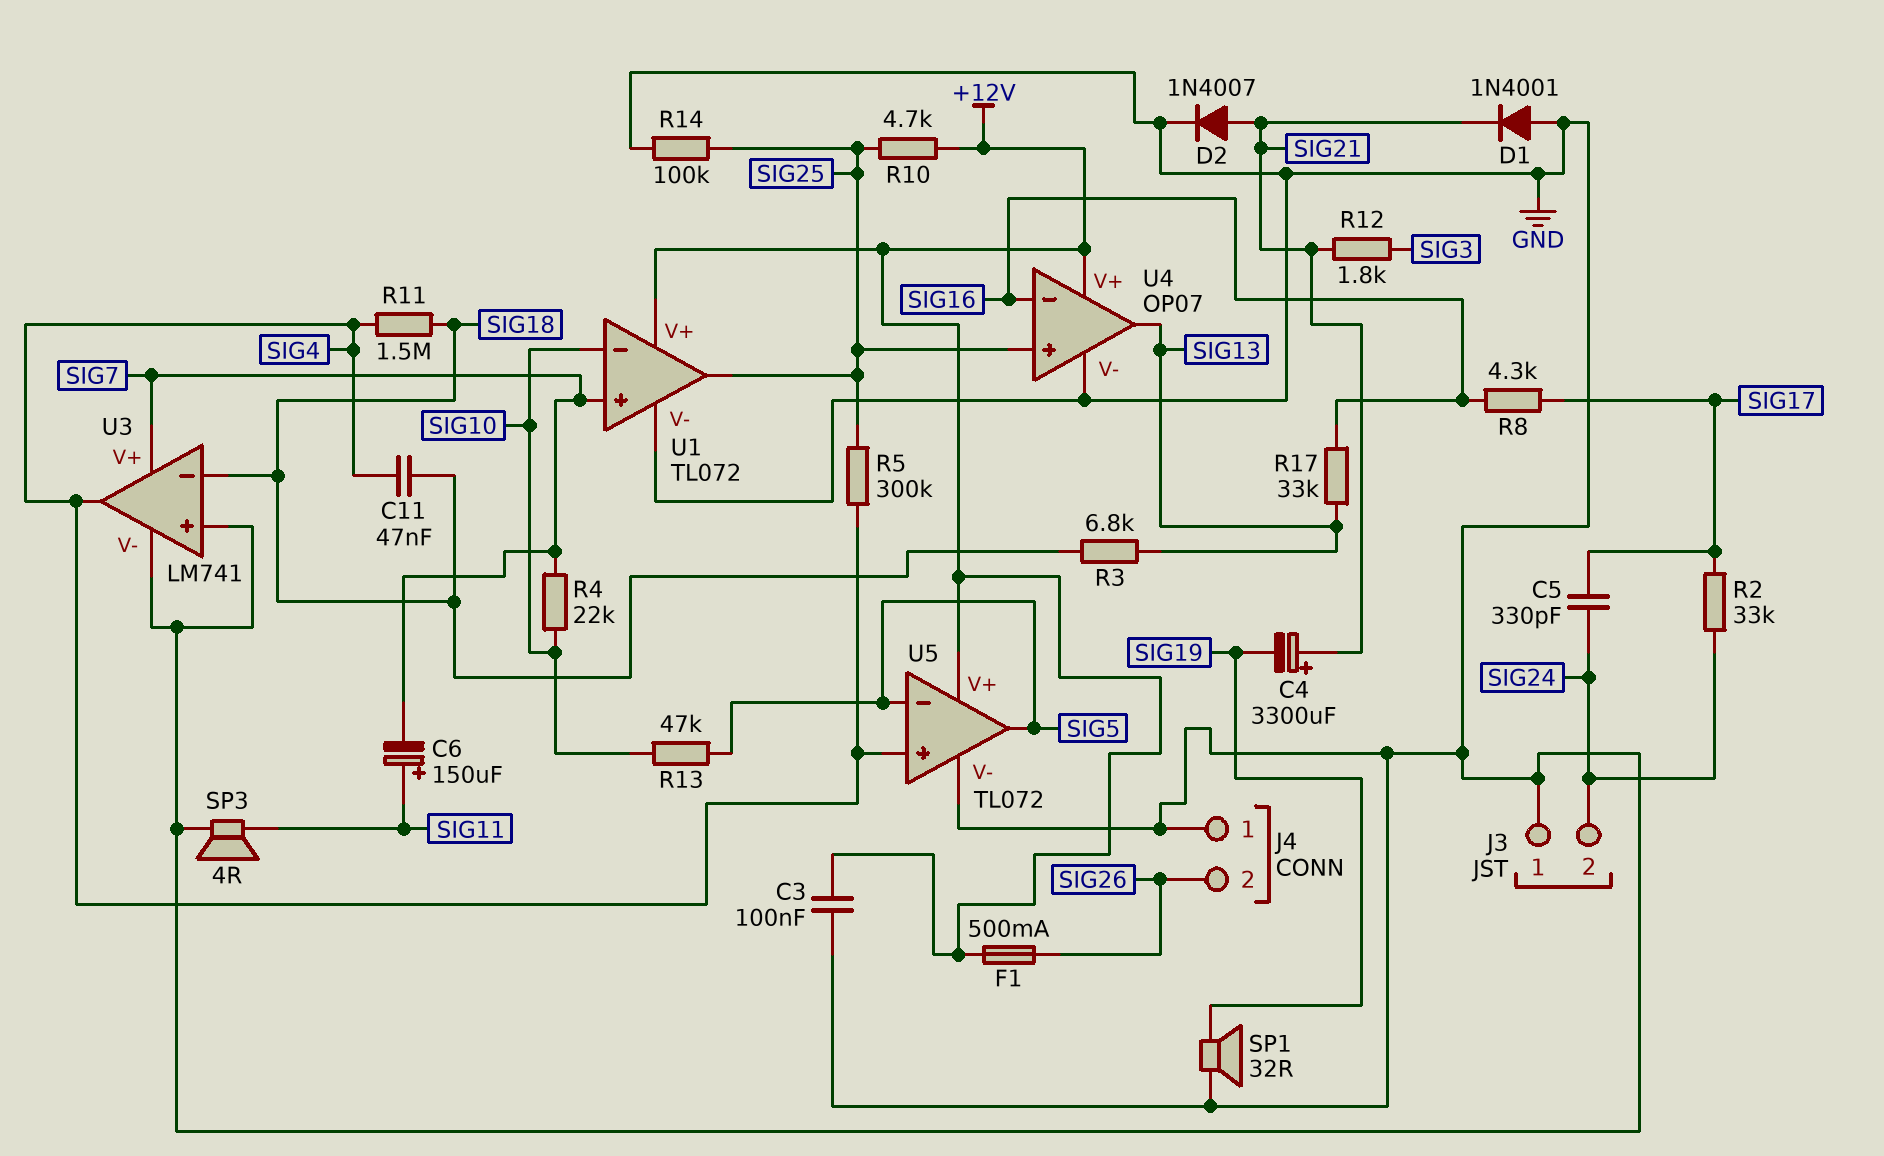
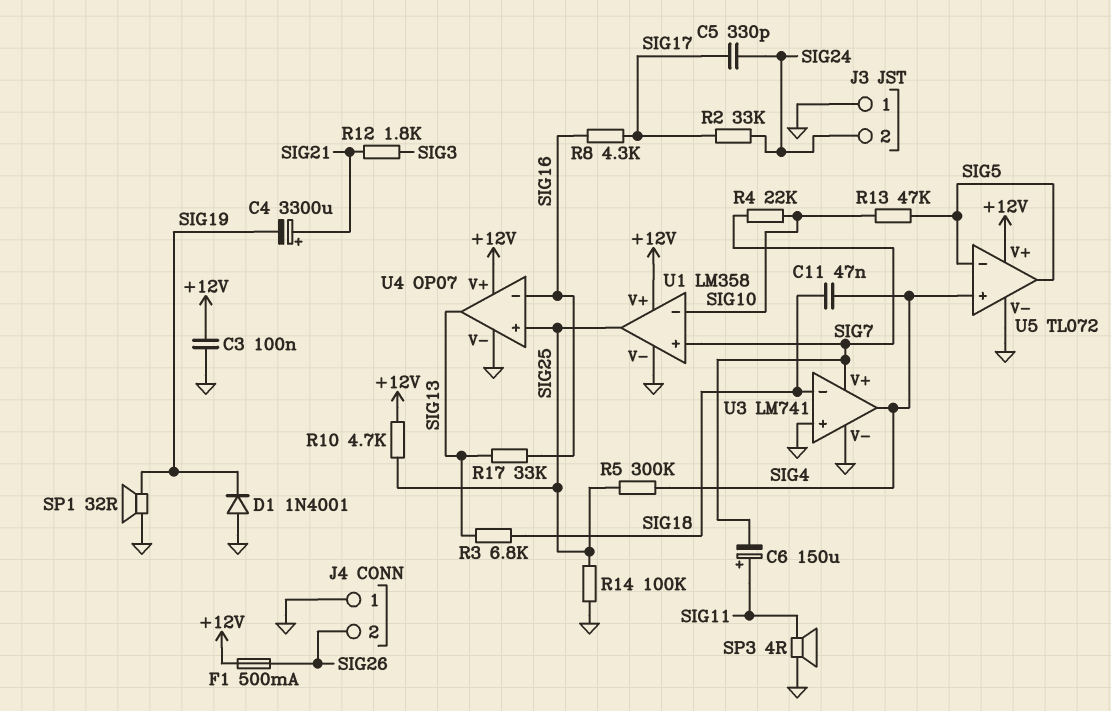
D1: diode 1N4001 (A GND, K SIG21) -> diode 1N4001 (A GND, K SIG19)
D2: diode 1N4007 (A SIG21, K GND) -> none
R11: 1.5M (SIG4, SIG18) -> none
U1: TL072 -> LM358

